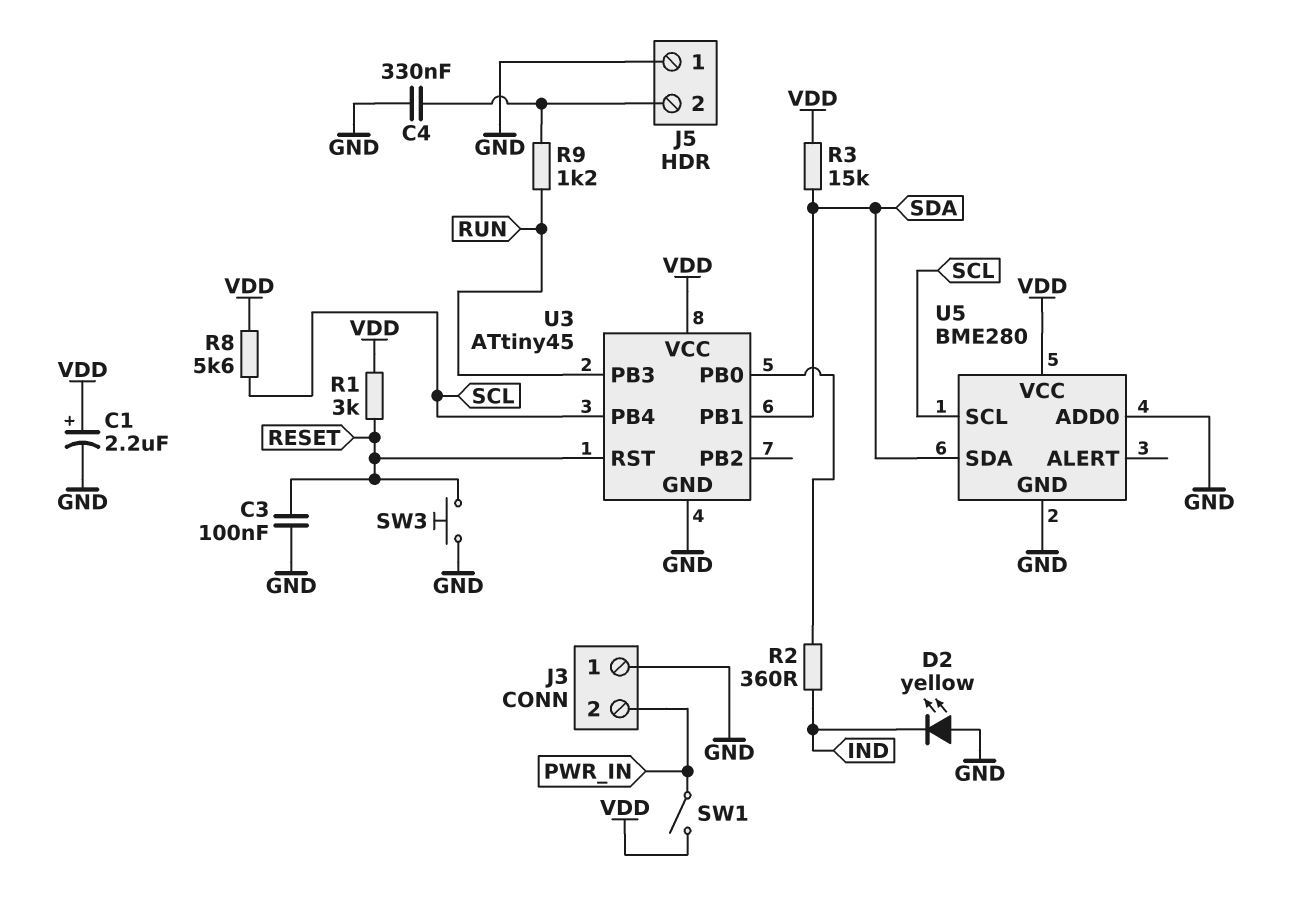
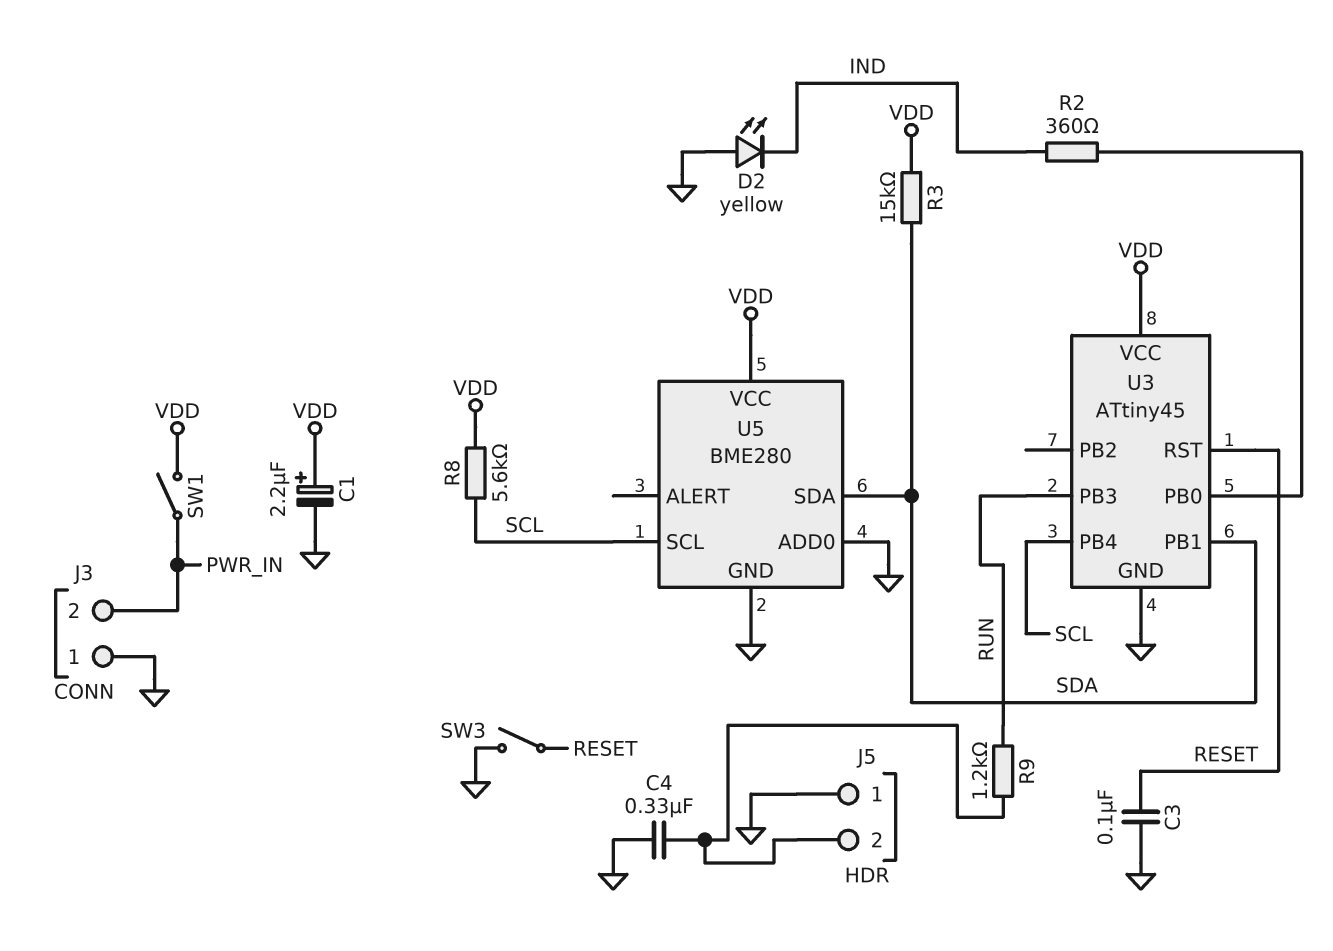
R1: 3k (RESET, VDD) -> none
SW3: button (GND, RESET) -> switch (GND, RESET)

